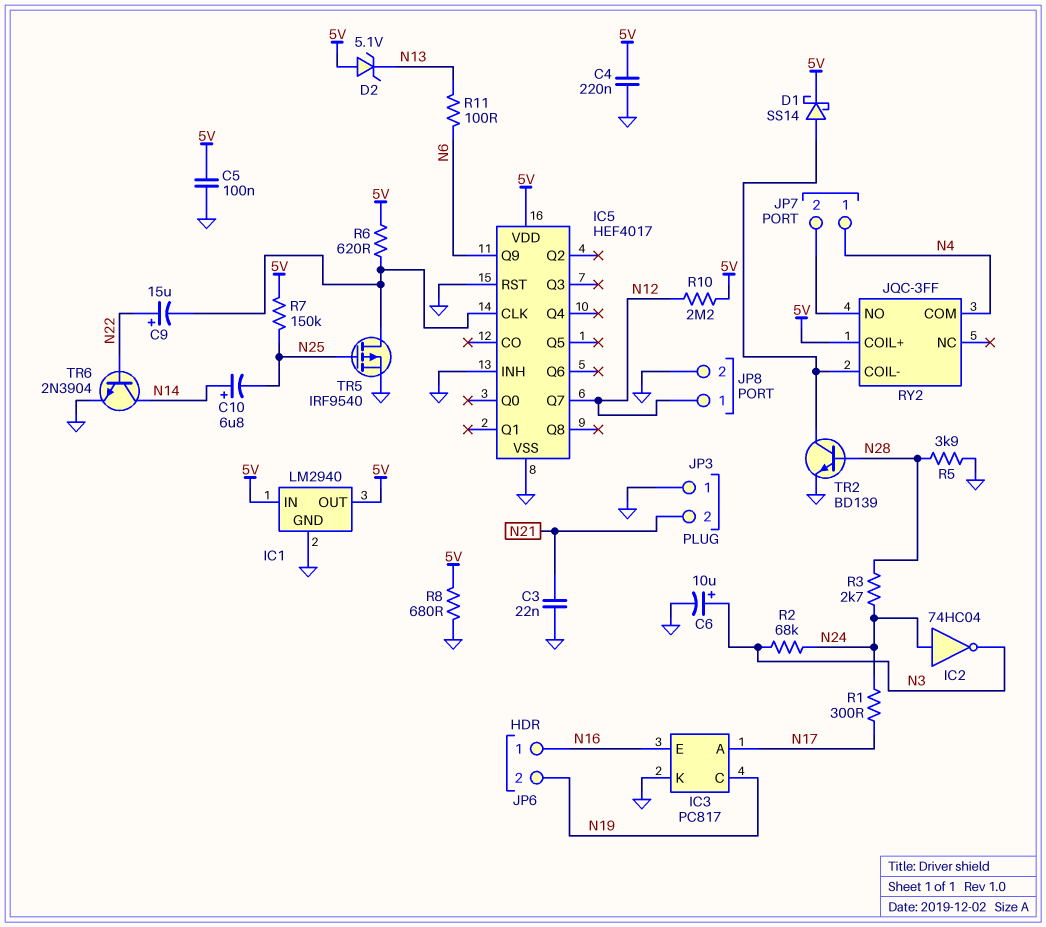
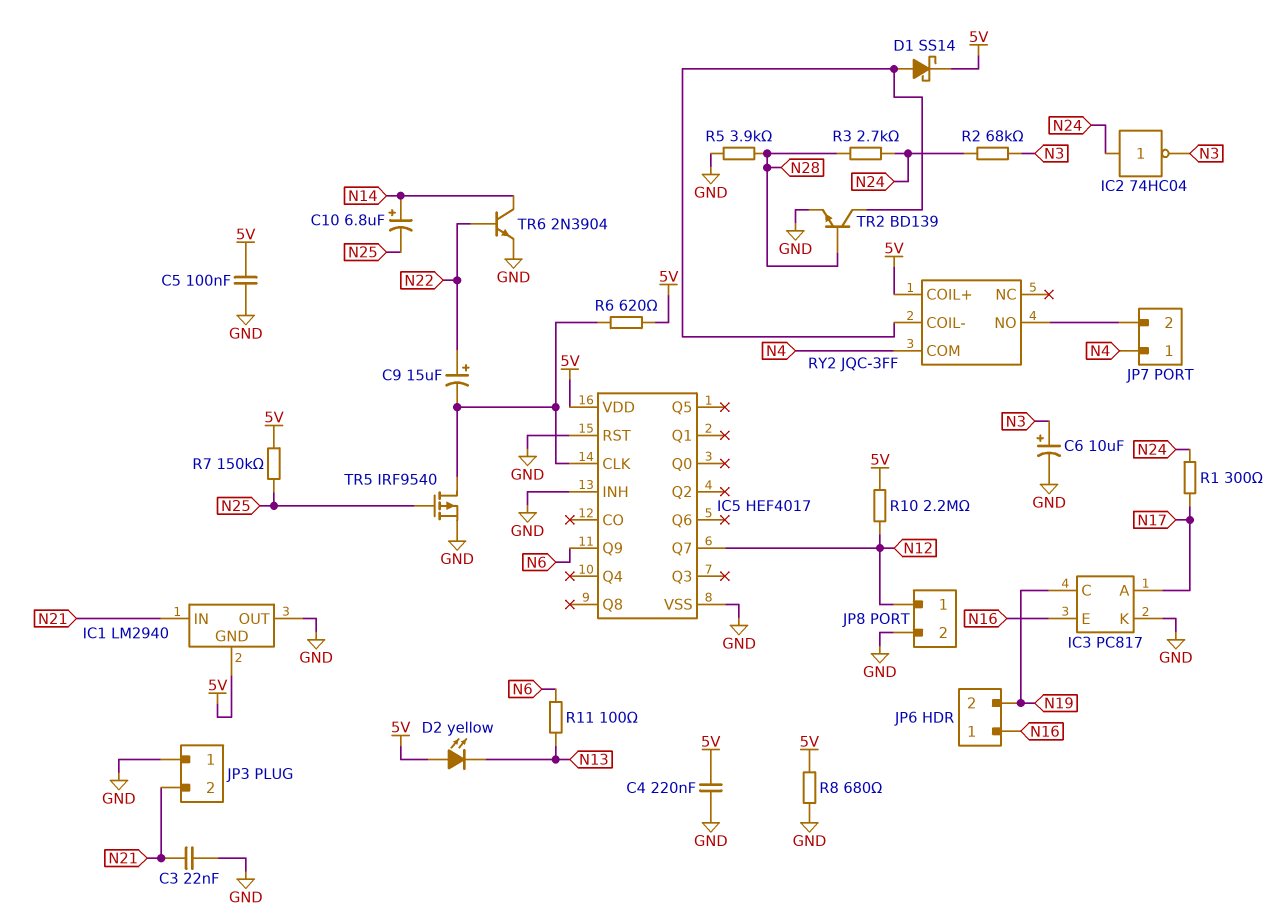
D2: zener 5.1V (A 5V, K N13) -> LED yellow (A 5V, K N13)
IC1 pin GND: GND -> 5V
IC1 pin IN: 5V -> N21
IC1 pin OUT: 5V -> GND

